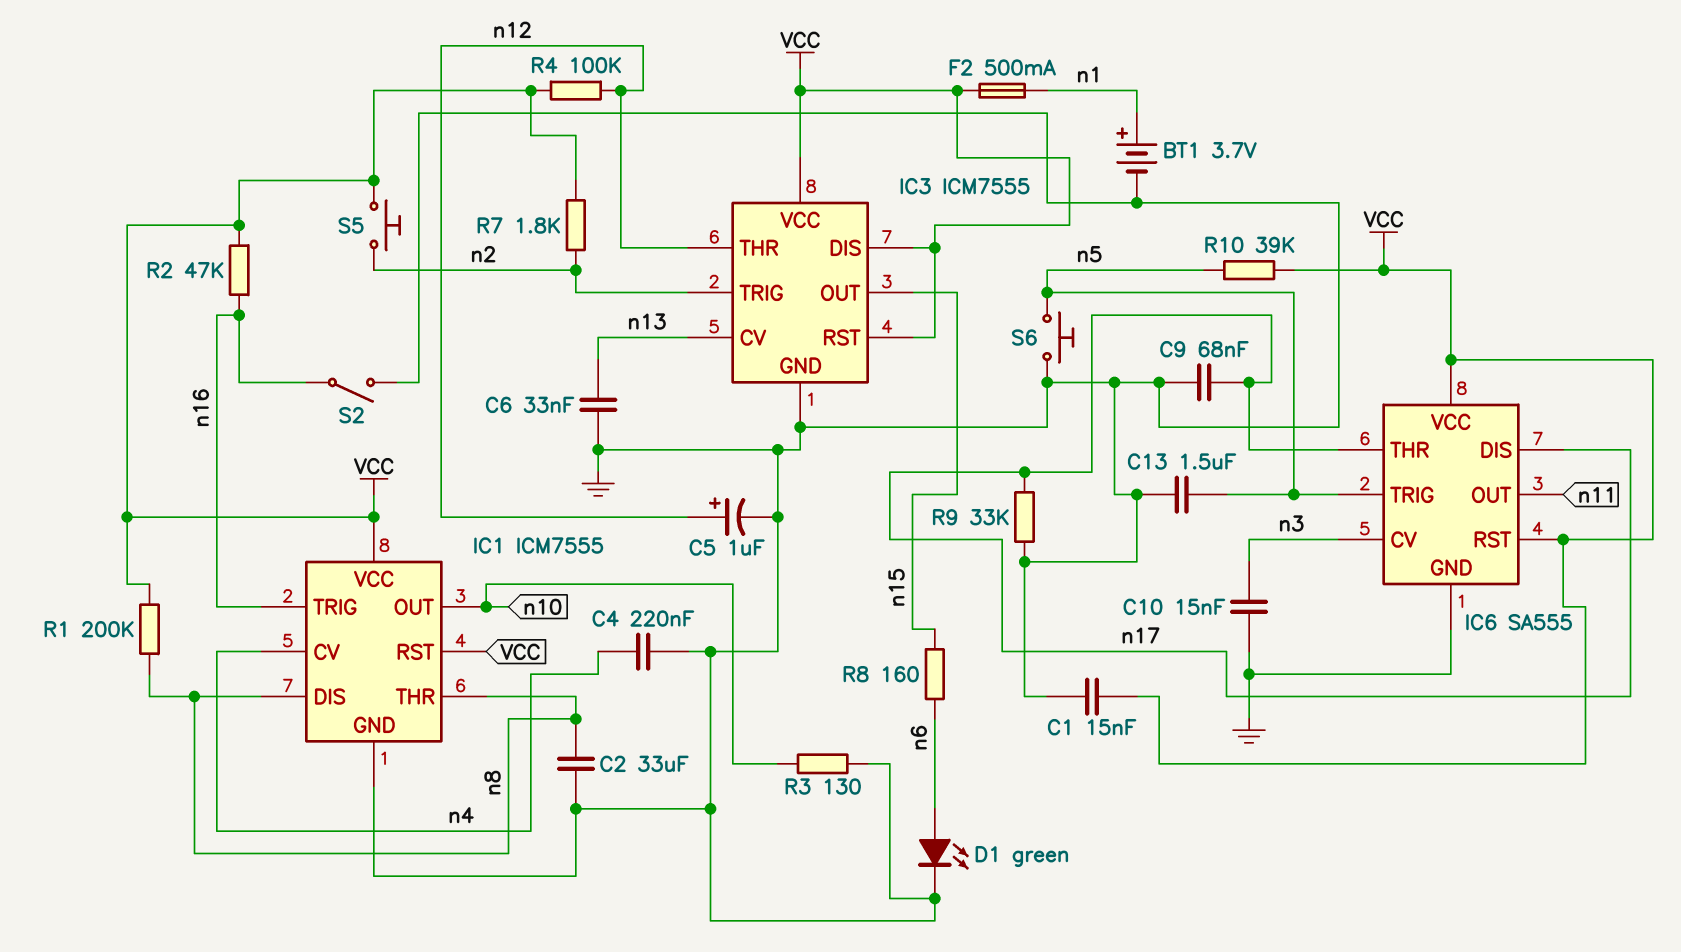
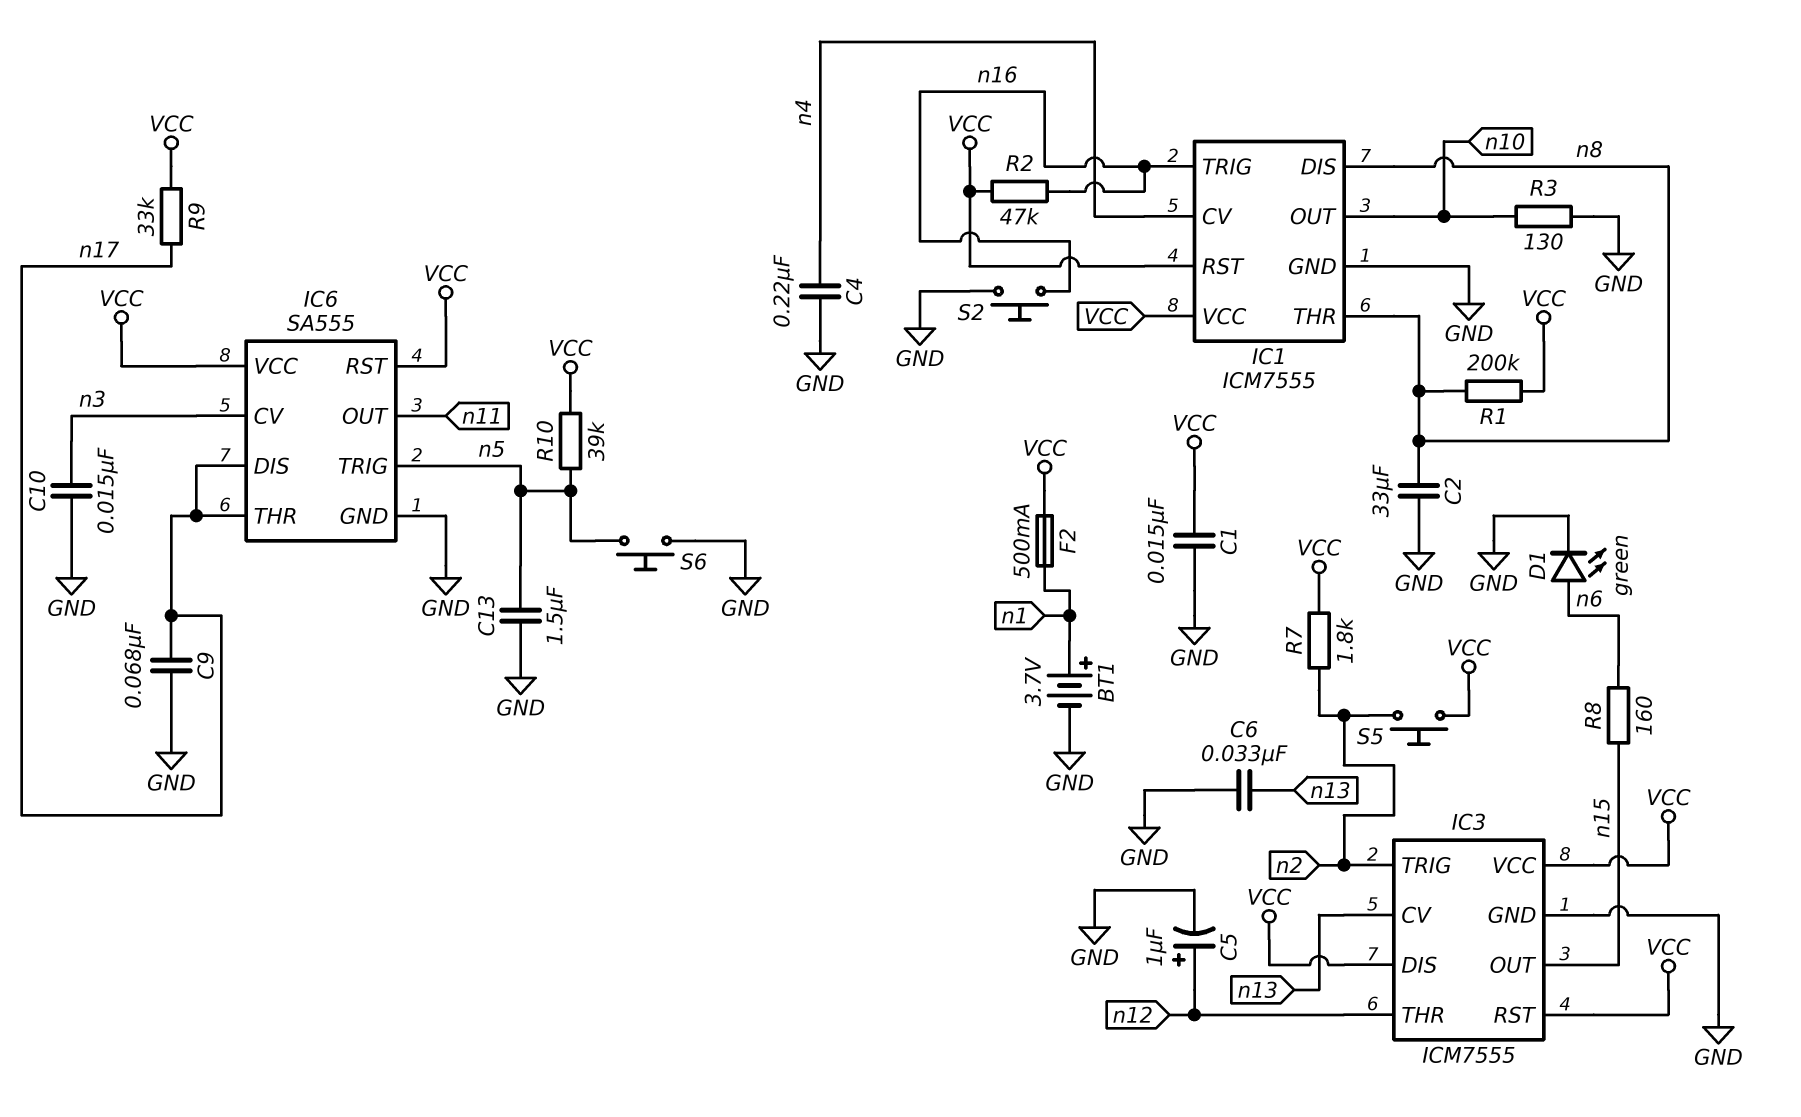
R4: 100k (VCC, n12) -> none
R9: 33k (GND, n17) -> 33k (VCC, n17)
S2: switch (GND, n16) -> button (GND, n16)

